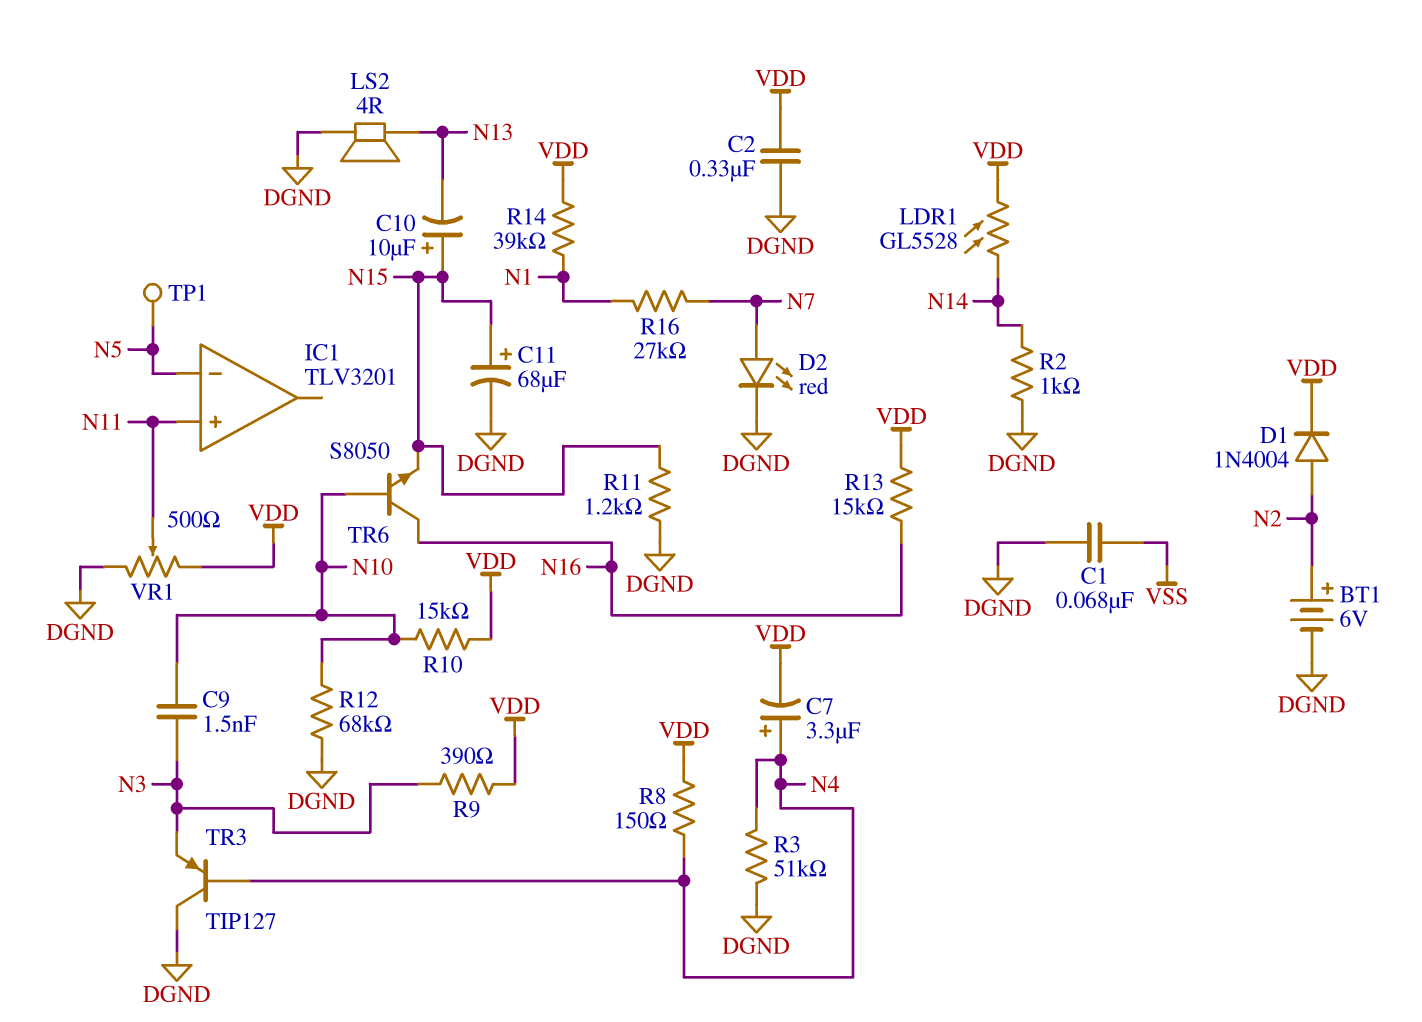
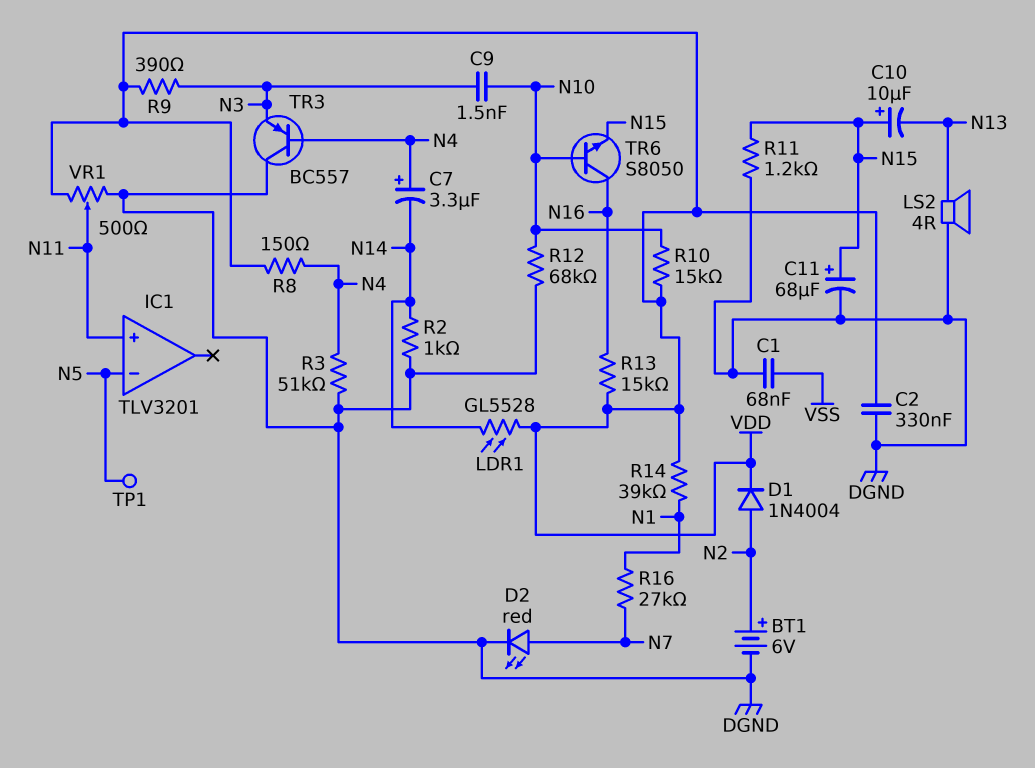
C7: 3.3uF (plus N4, minus VDD) -> 3.3uF (plus N4, minus N14)
TR3: PNP TIP127 (B N4, C DGND, E N3) -> PNP BC557 (B N4, C DGND, E N3)

